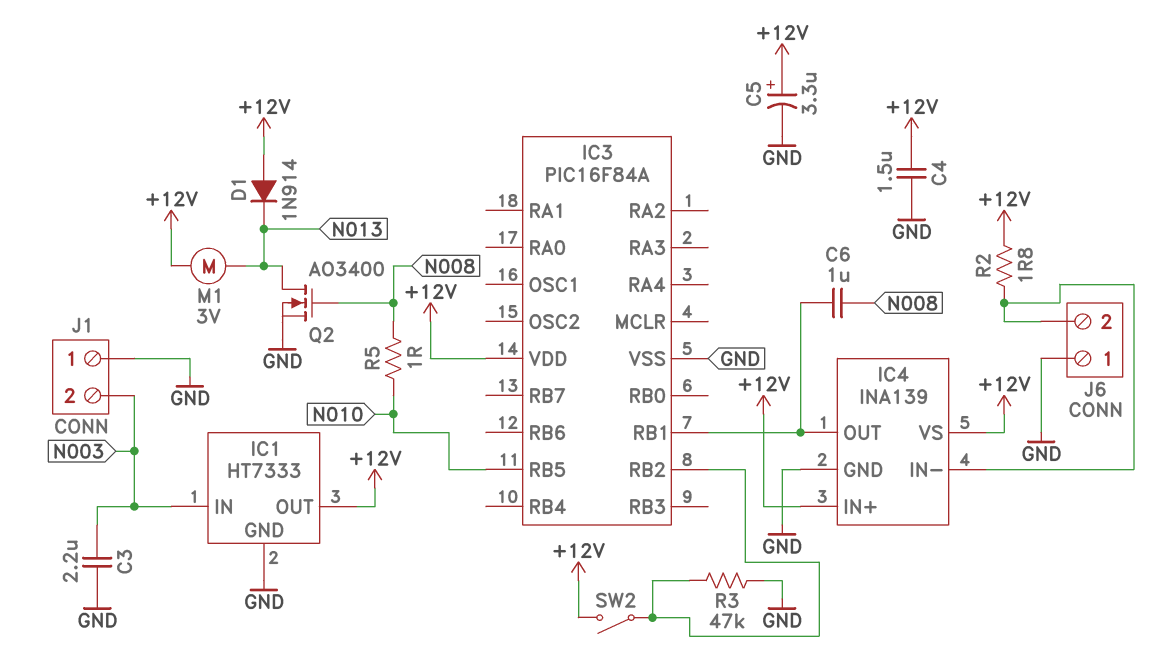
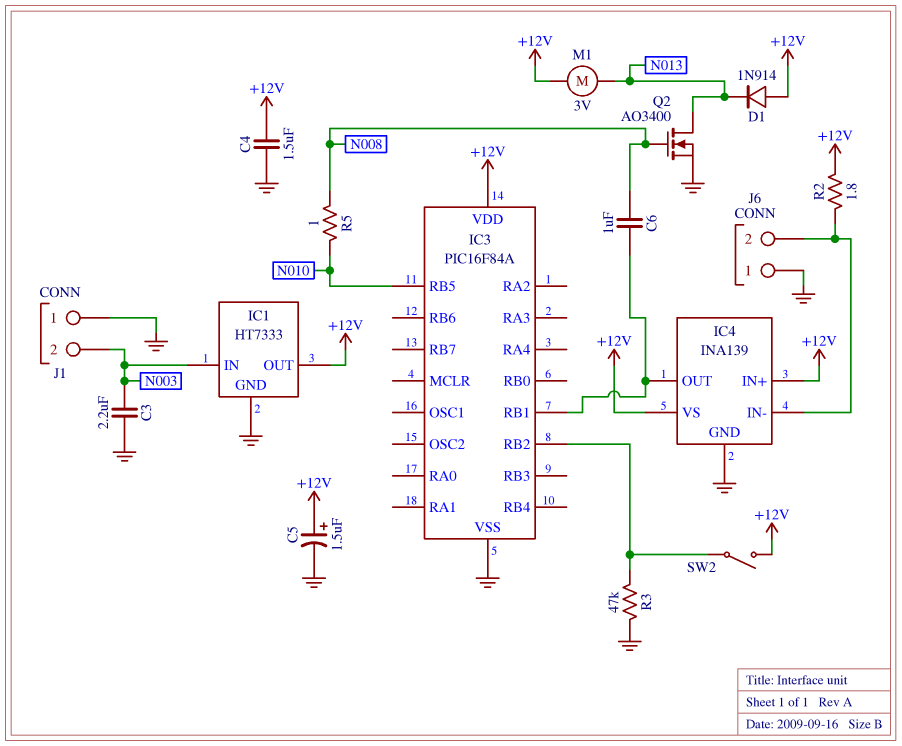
C5: 3.3uF (plus +12V, minus GND) -> 1.5uF (plus +12V, minus GND)

